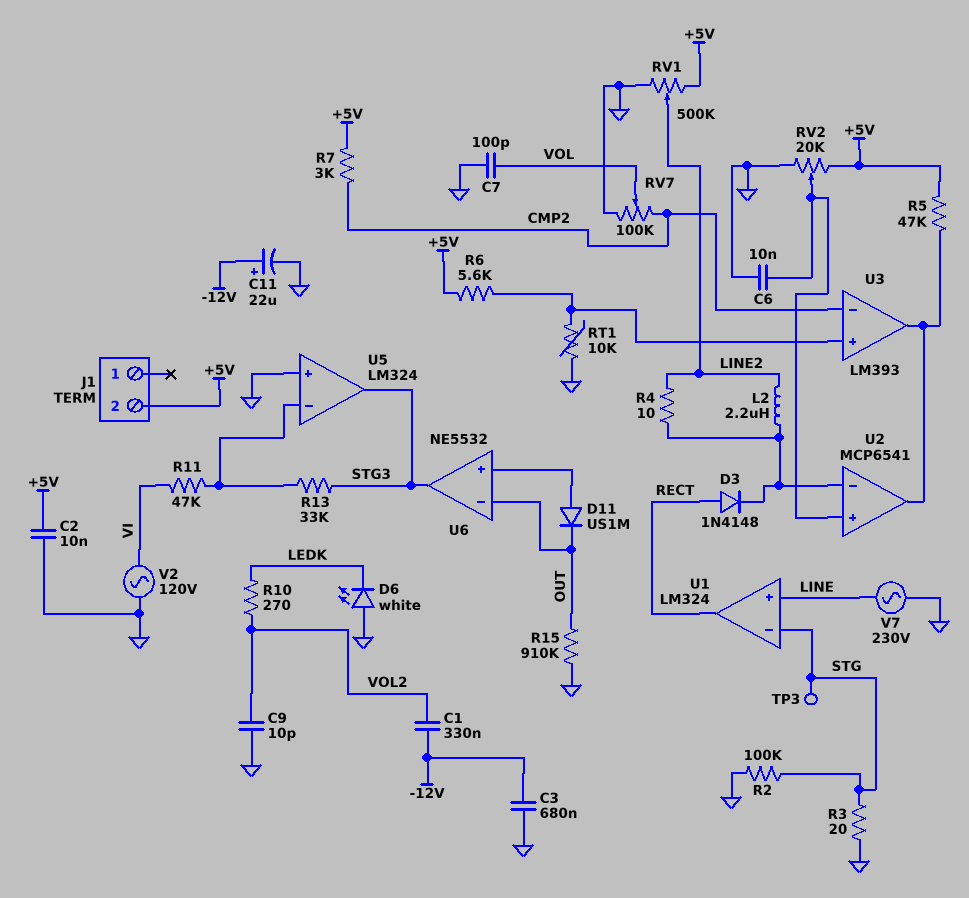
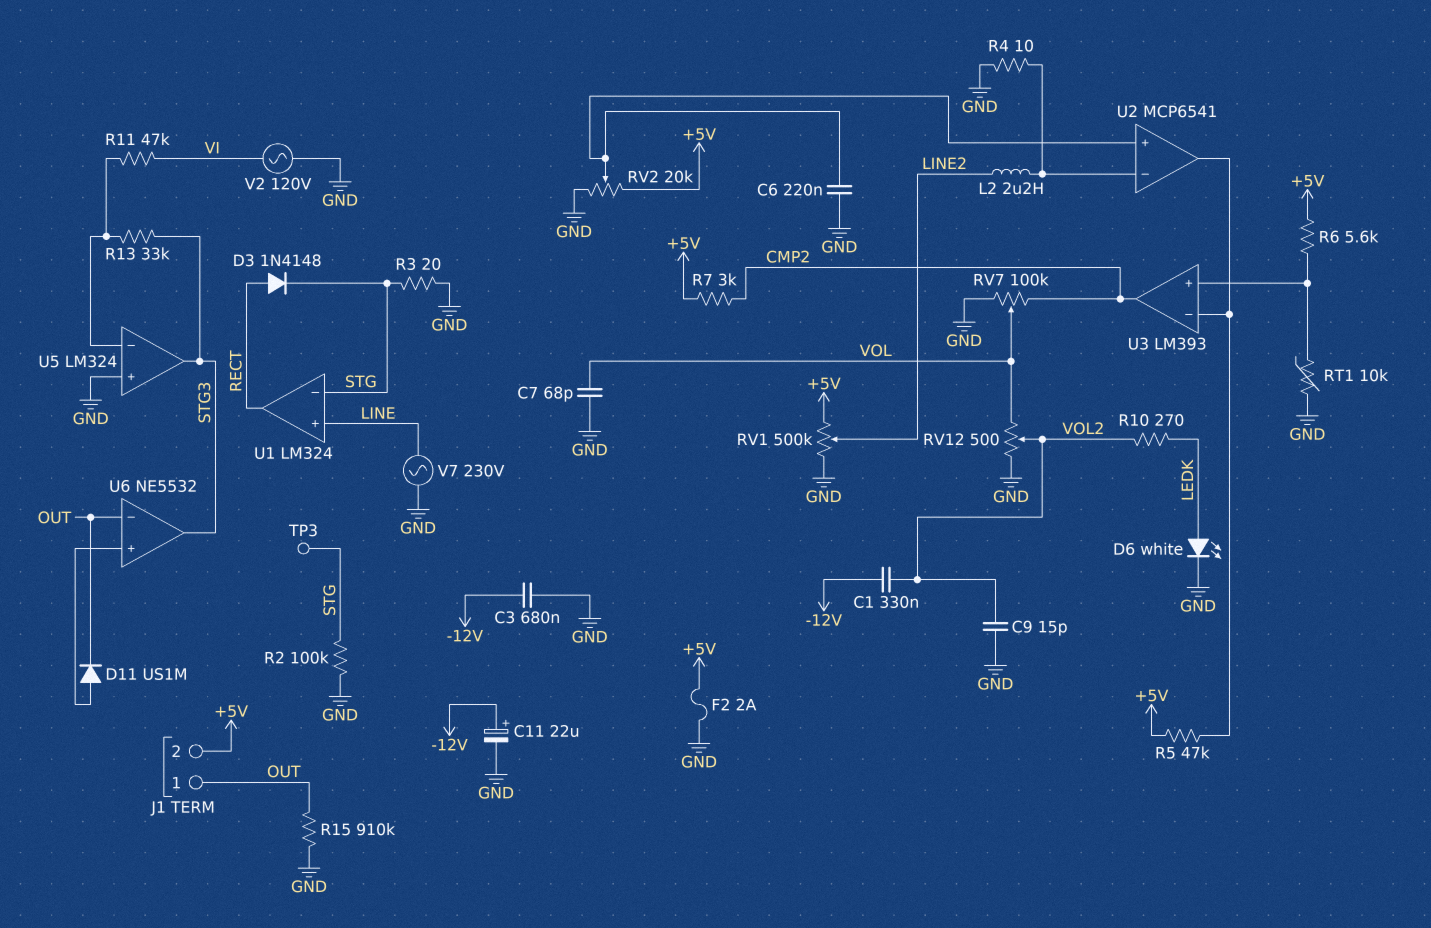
C2: 10nF (+5V, GND) -> none
C6: 10nF (GND, U2/in+) -> 220nF (GND, U2/in+)
C7: 100pF (GND, VOL) -> 68pF (GND, VOL)
C9: 10pF (GND, VOL2) -> 15pF (GND, VOL2)
D3: diode 1N4148 (A RECT, K U2/in-) -> diode 1N4148 (A RECT, K STG)
D6: LED white (A GND, K LEDK) -> LED white (A LEDK, K GND)
F2: none -> 2A (+5V, GND)
J1 pin 1: none -> OUT
R4: 10 (LINE2, U2/in-) -> 10 (GND, U2/in-)
RV12: none -> 500 (GND, VOL, wiper VOL2)
U3 pin in-: CMP2 -> U2/out
U3 pin out: U2/out -> CMP2

